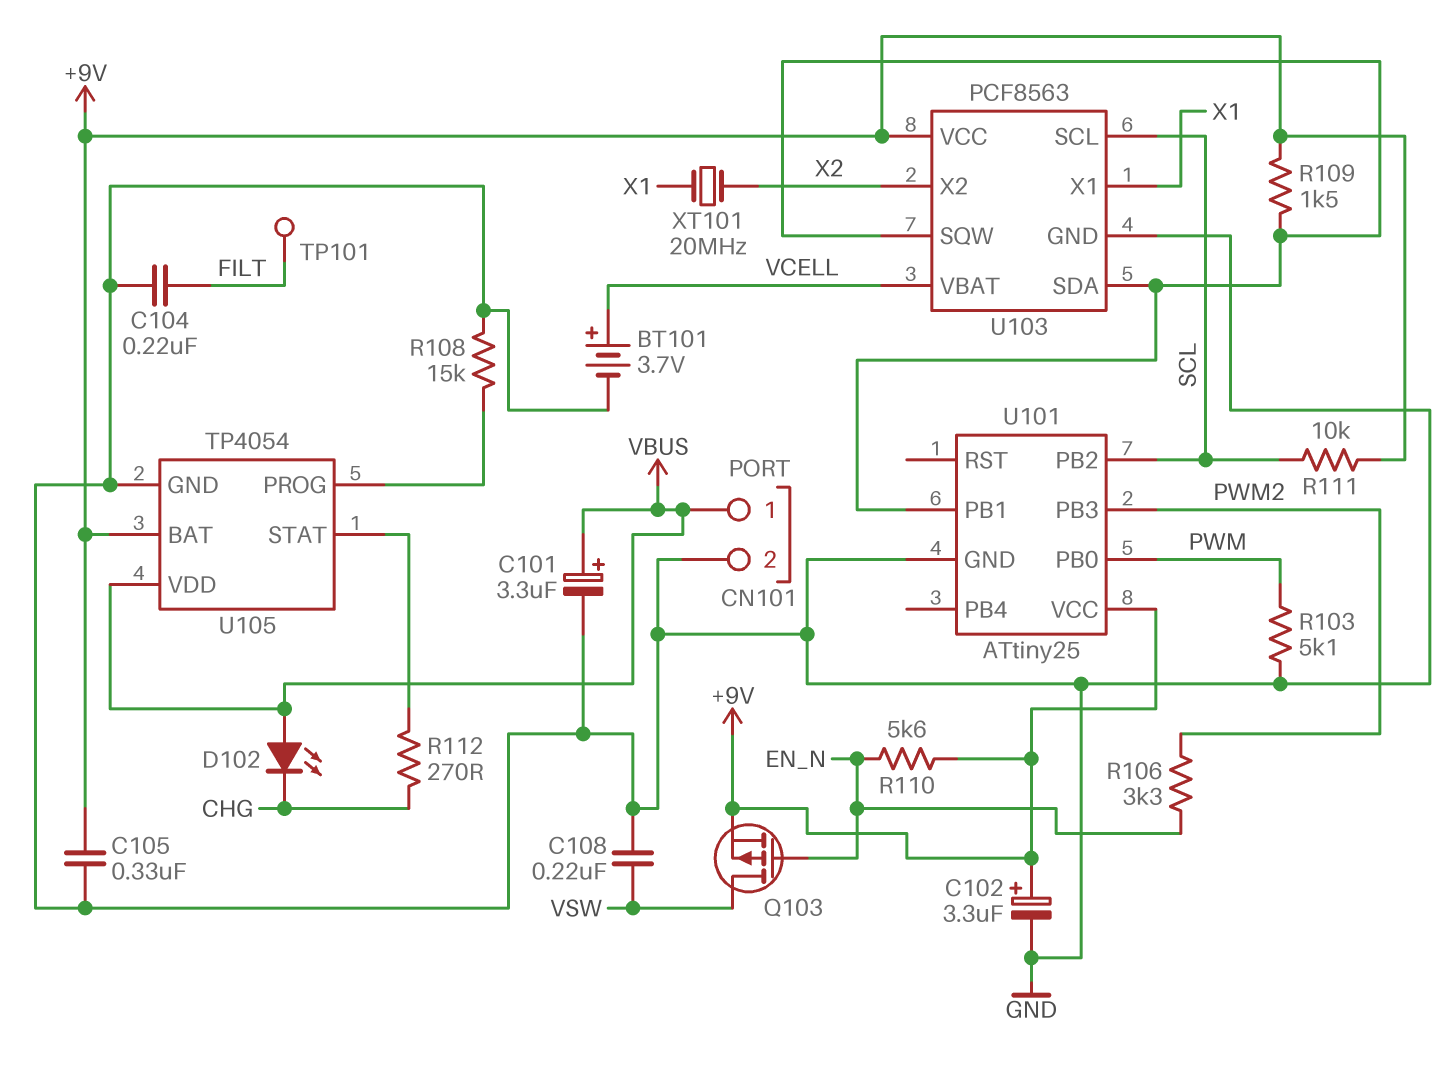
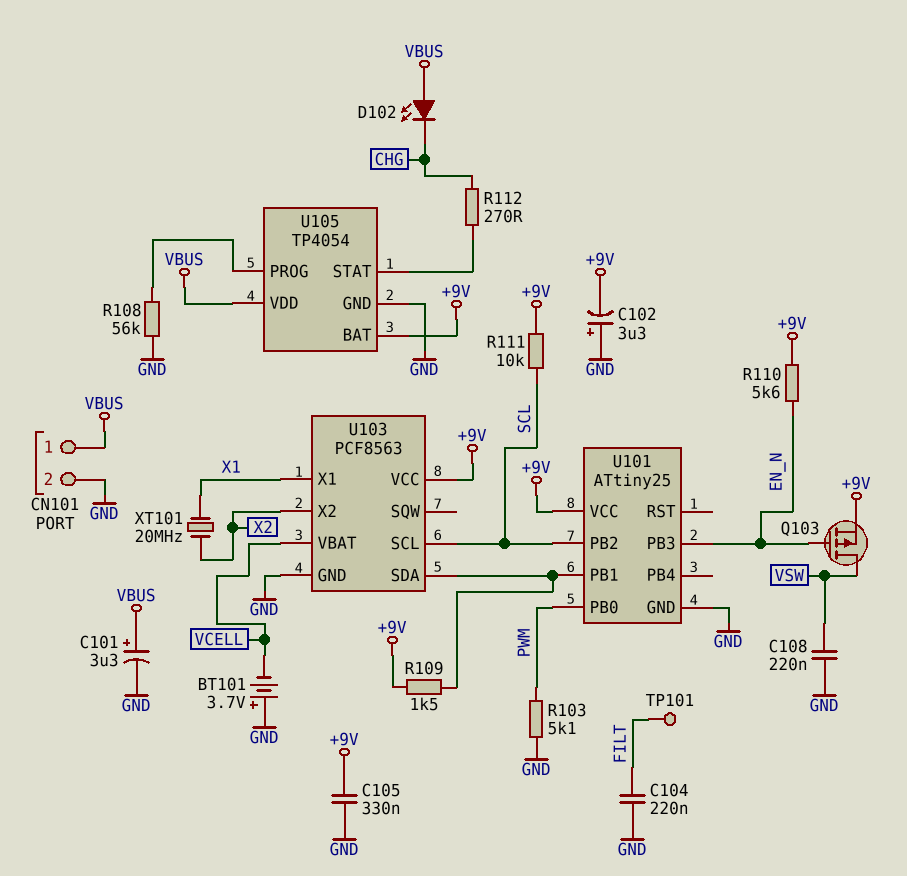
BT101: 3.7V (plus VCELL, minus GND) -> 3.7V (plus GND, minus VCELL)
C102: 3.3uF (plus +9V, minus GND) -> 3.3uF (plus GND, minus +9V)
R106: 3.3k (EN_N, PWM2) -> none
R108: 15k (GND, U105/PROG) -> 56k (GND, U105/PROG)
U101 pin PB3: PWM2 -> EN_N
U103 pin SQW: U101/PB1 -> none

